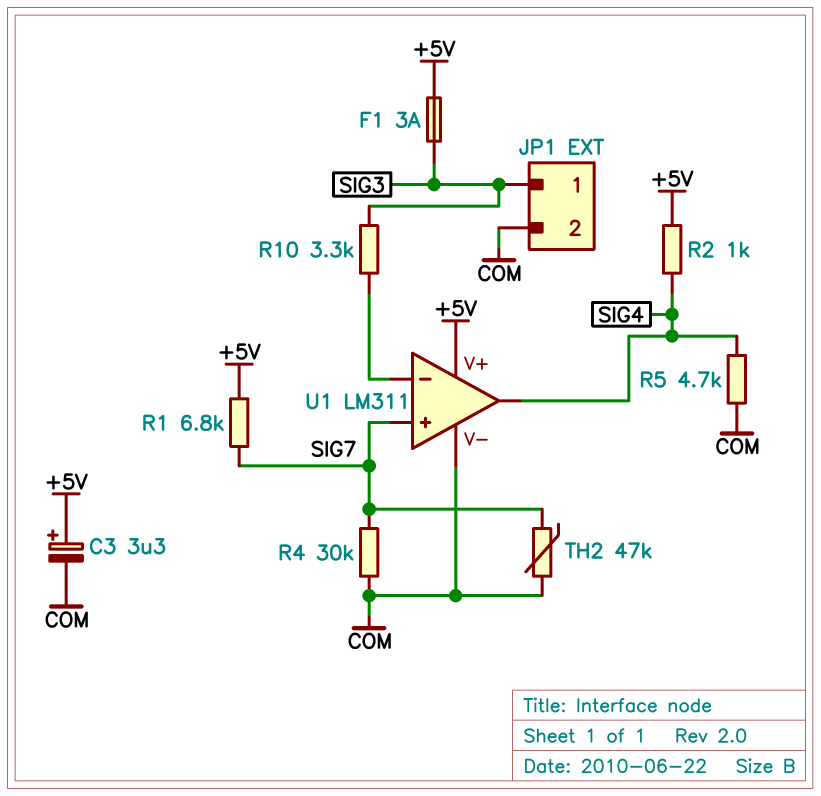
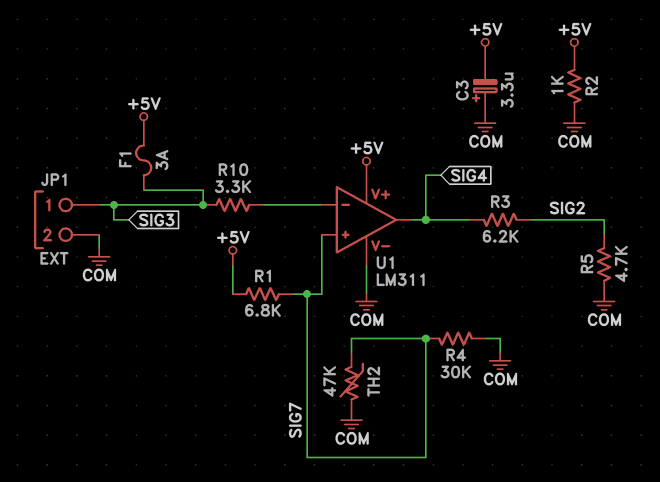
C3: 3.3uF (plus +5V, minus COM) -> 3.3uF (plus COM, minus +5V)
R2: 1k (+5V, SIG4) -> 1k (+5V, COM)
R3: none -> 6.2k (SIG2, SIG4)
R5: 4.7k (COM, SIG4) -> 4.7k (COM, SIG2)

